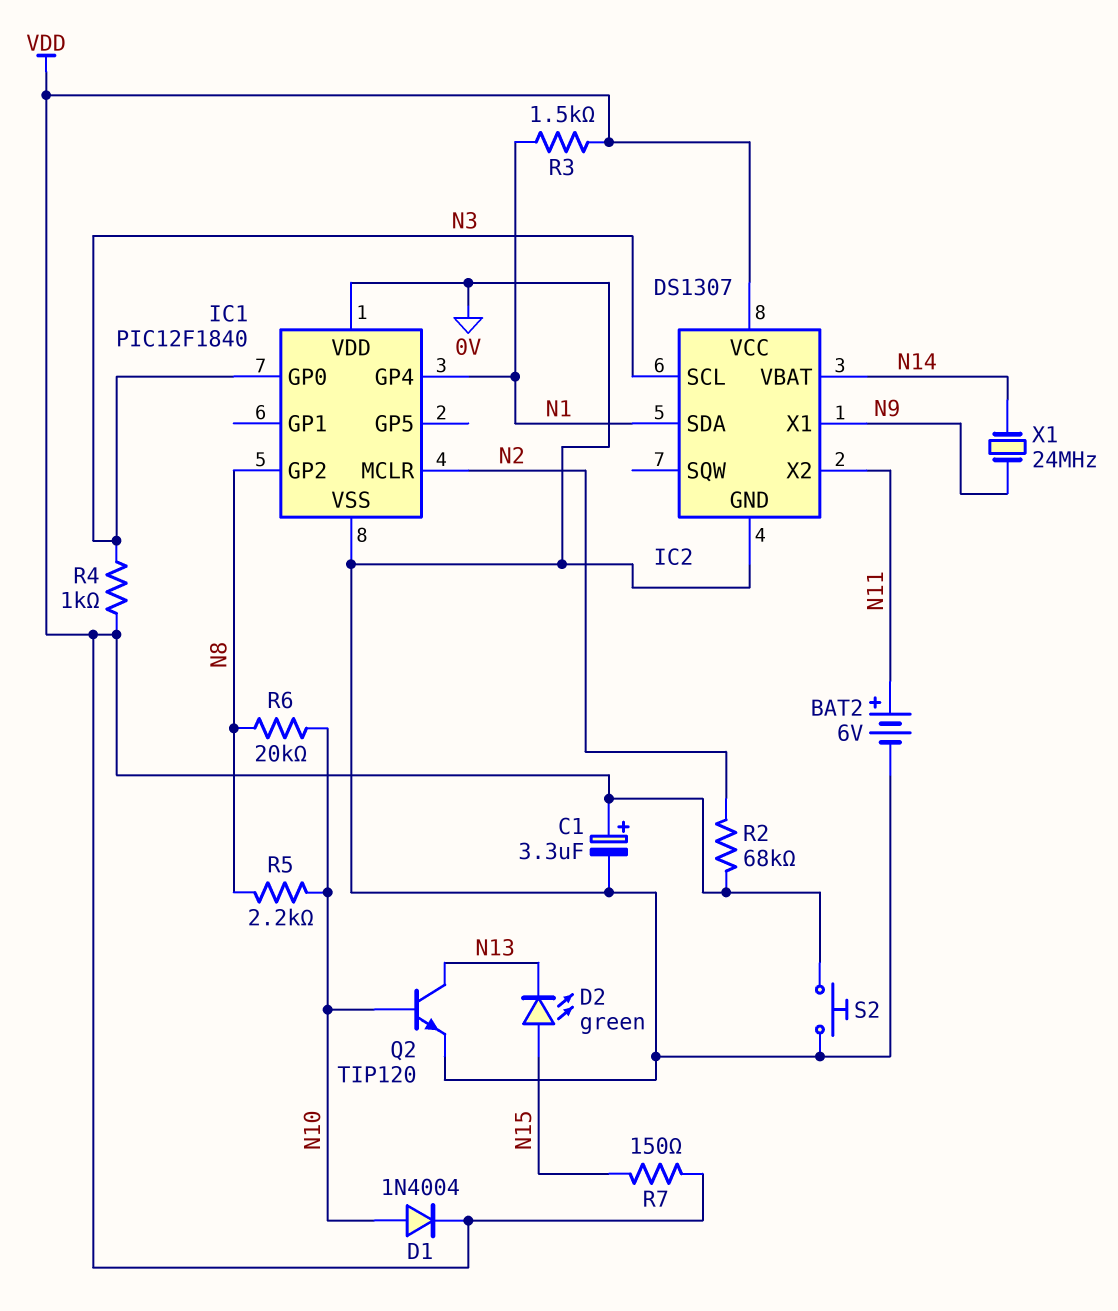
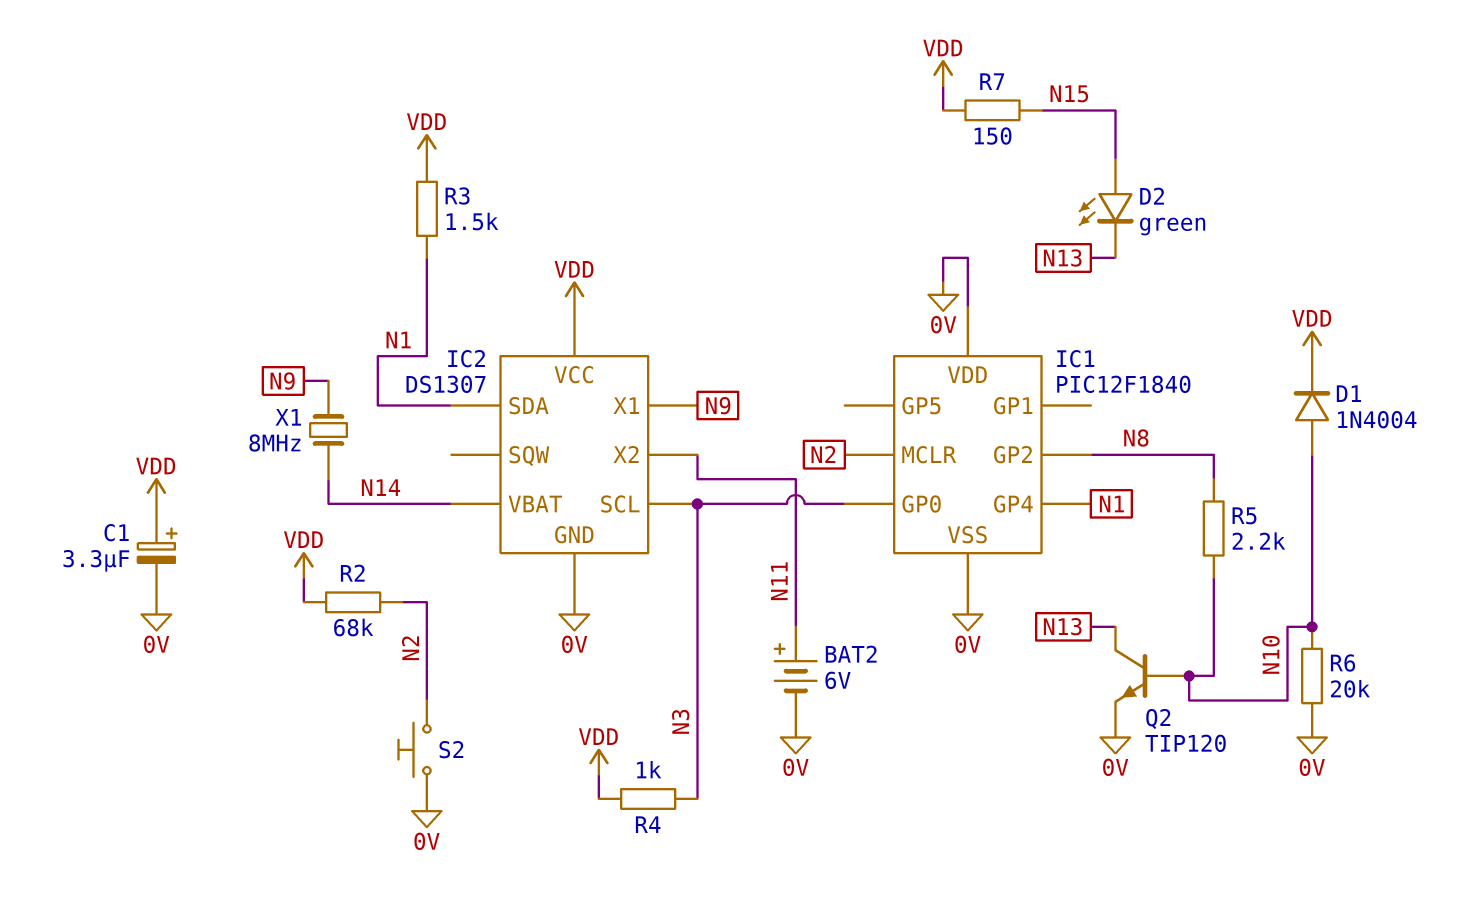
R6: 20k (N8, N10) -> 20k (0V, N10)
S2: button (0V, VDD) -> button (0V, N2)
X1: 24MHz (N9, N14) -> 8MHz (N9, N14)

